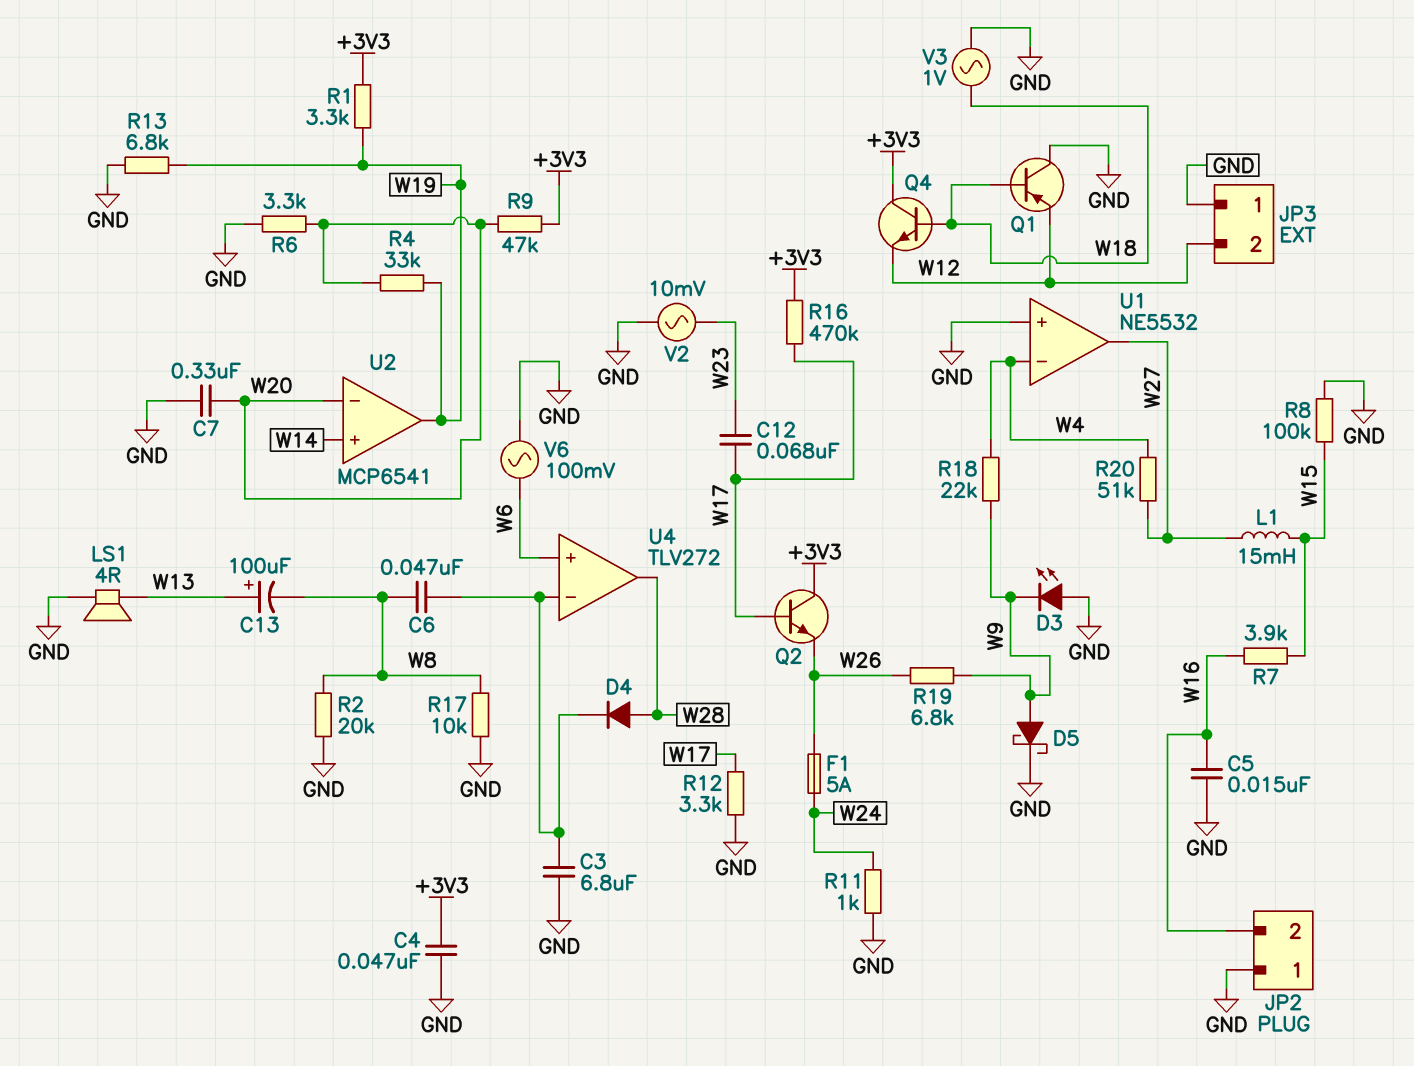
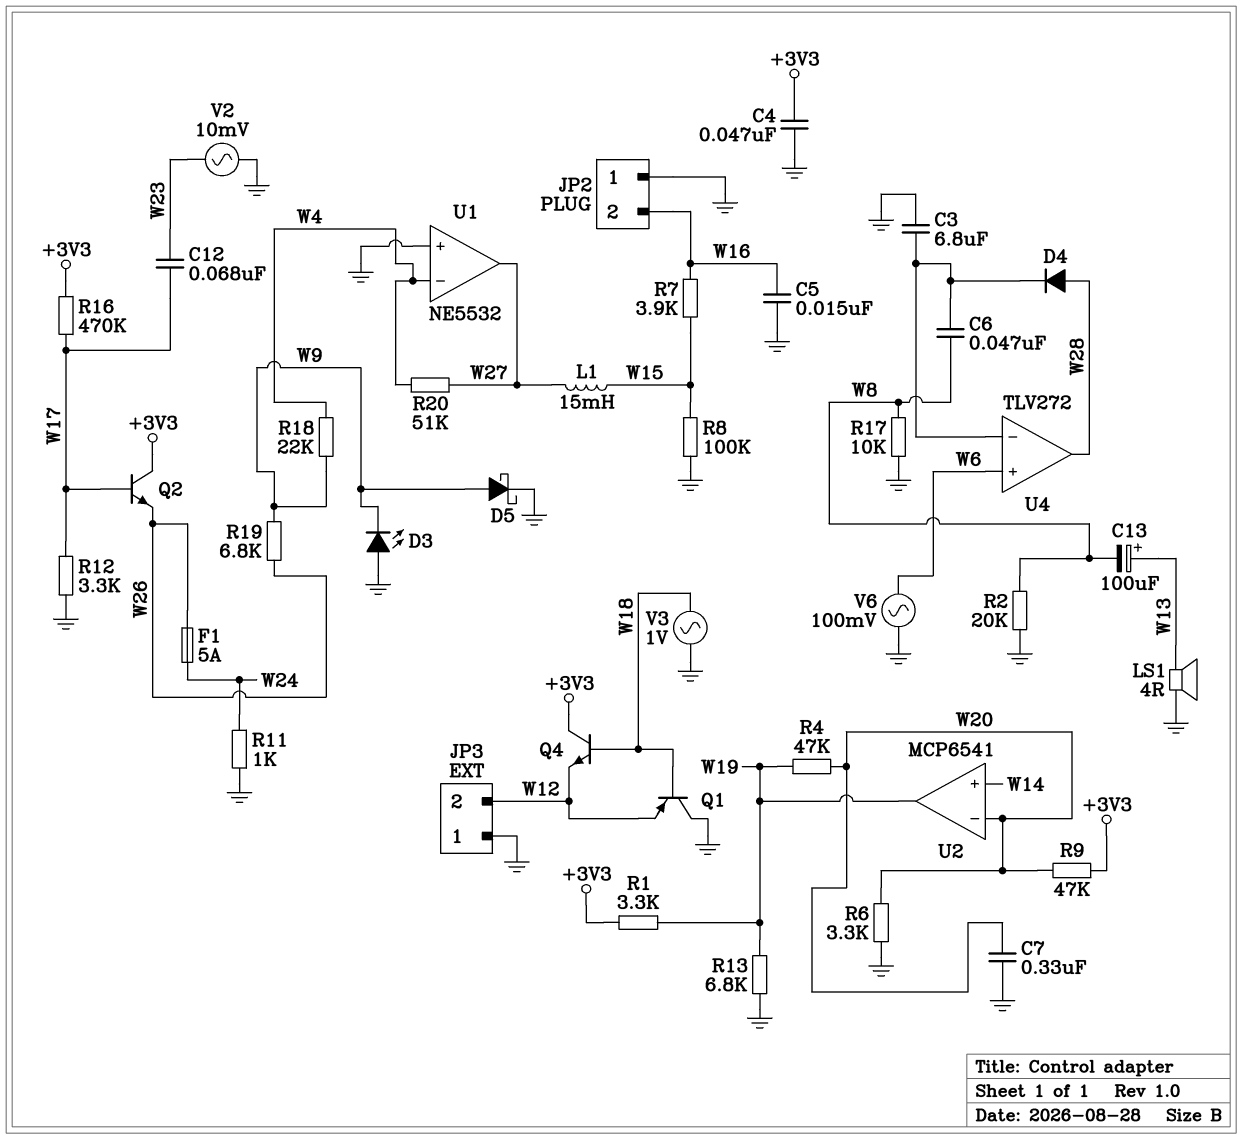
R4: 33k (W19, W20) -> 47k (W19, W20)

